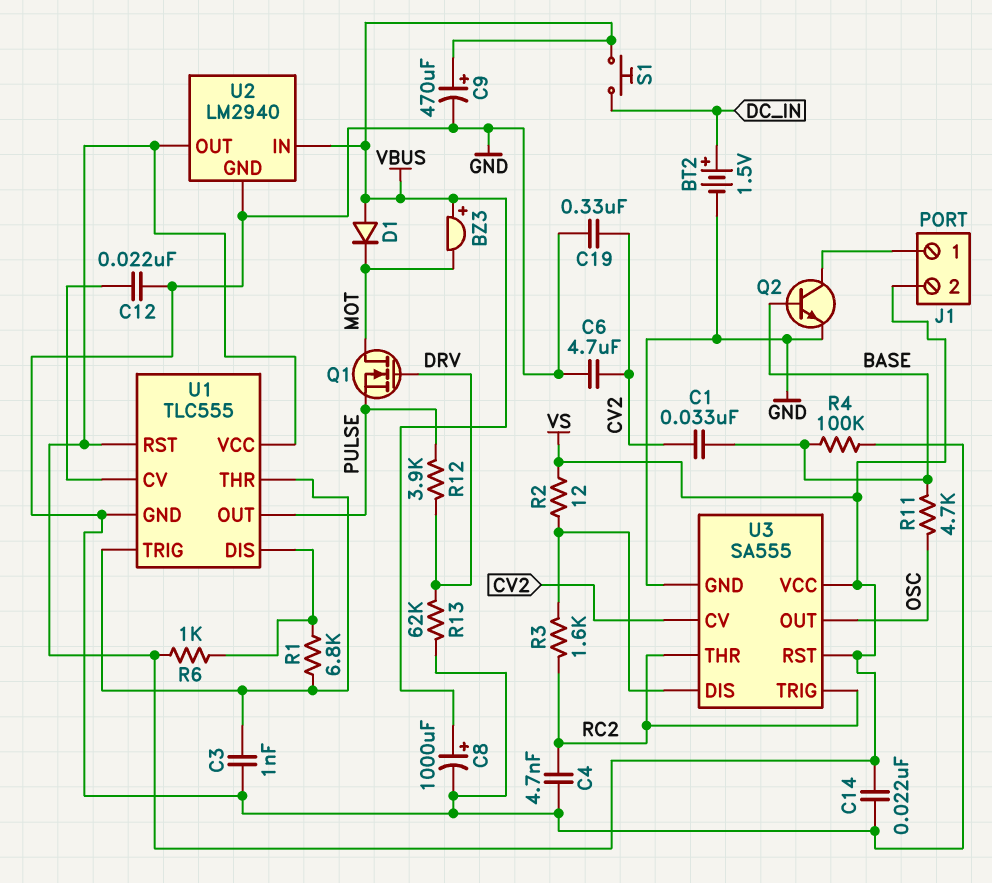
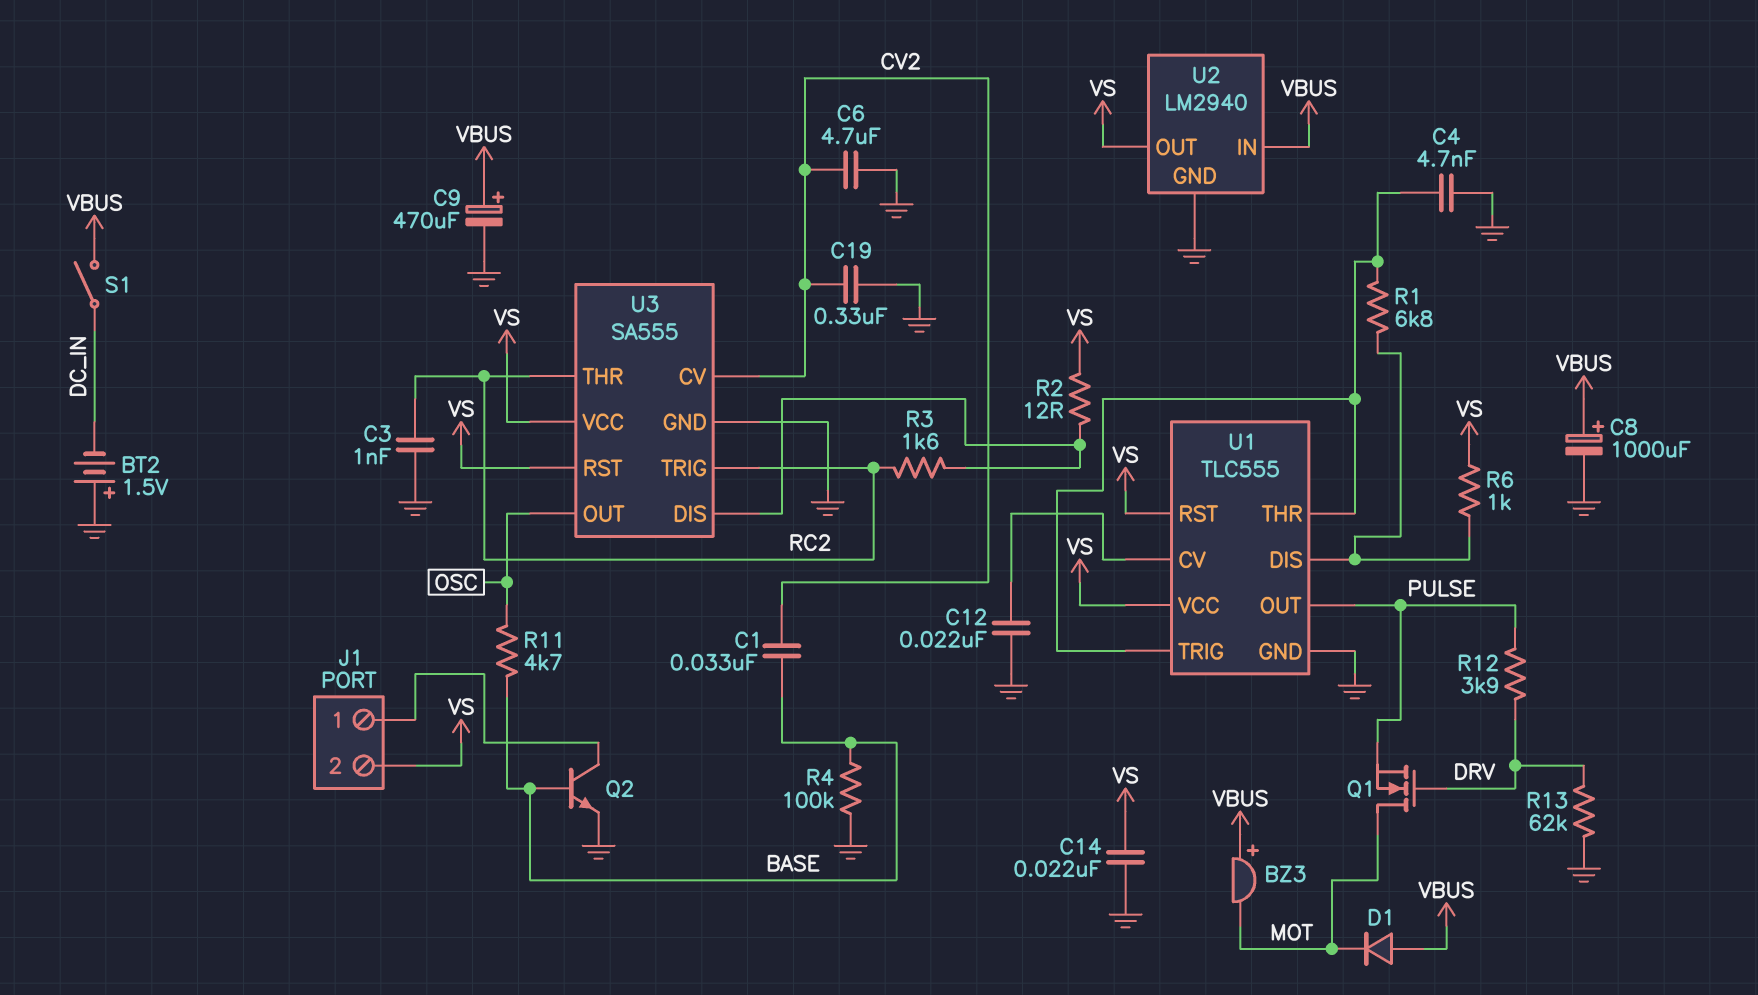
BT2: 1.5V (plus DC_IN, minus GND) -> 1.5V (plus GND, minus DC_IN)
C3: 1nF (GND, U1/THR) -> 1nF (GND, RC2)
C4: 4.7nF (GND, RC2) -> 4.7nF (GND, U1/THR)
S1: button (DC_IN, VBUS) -> switch (DC_IN, VBUS)

